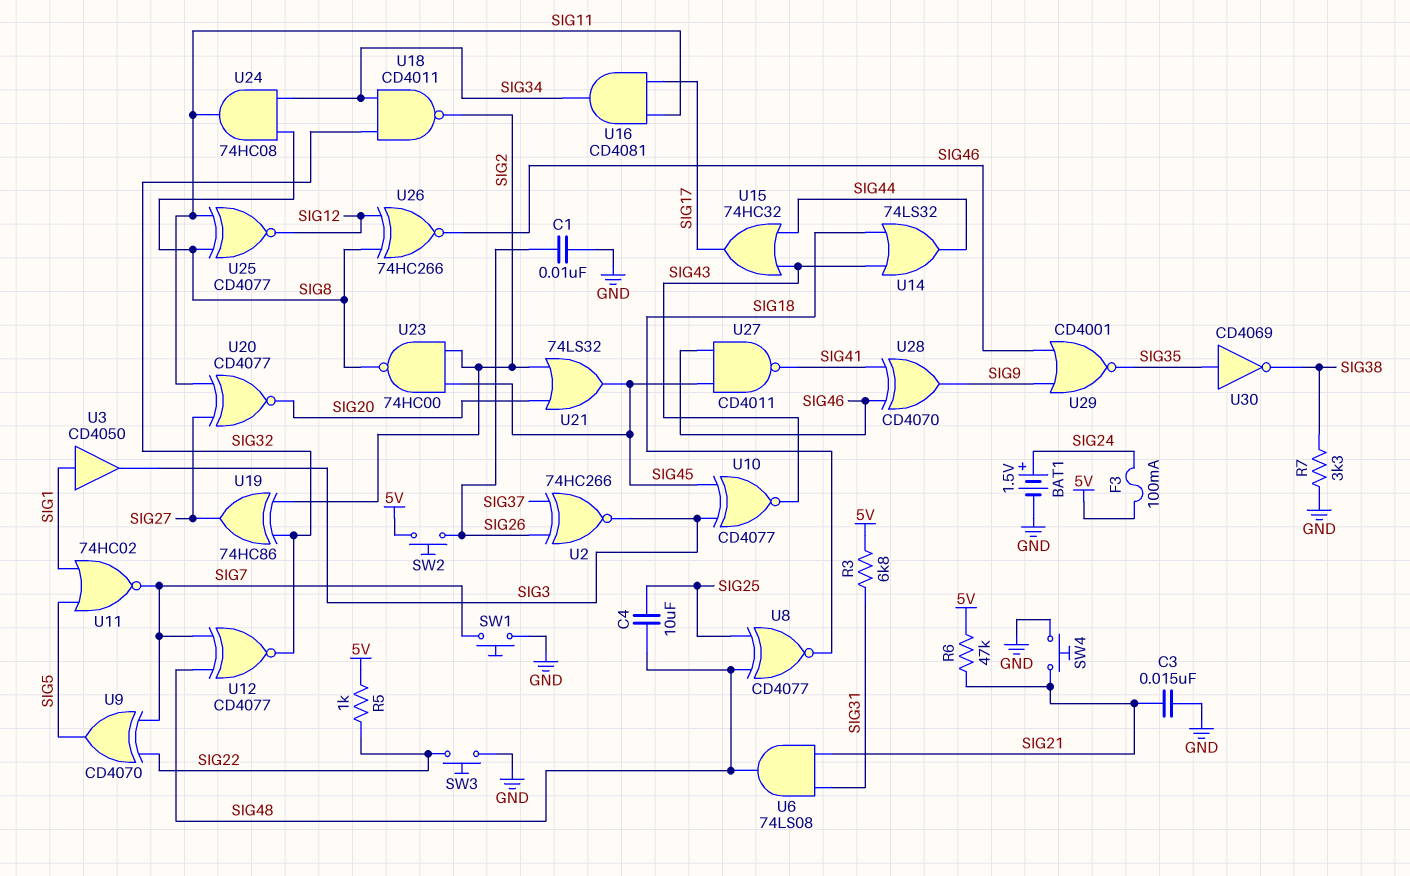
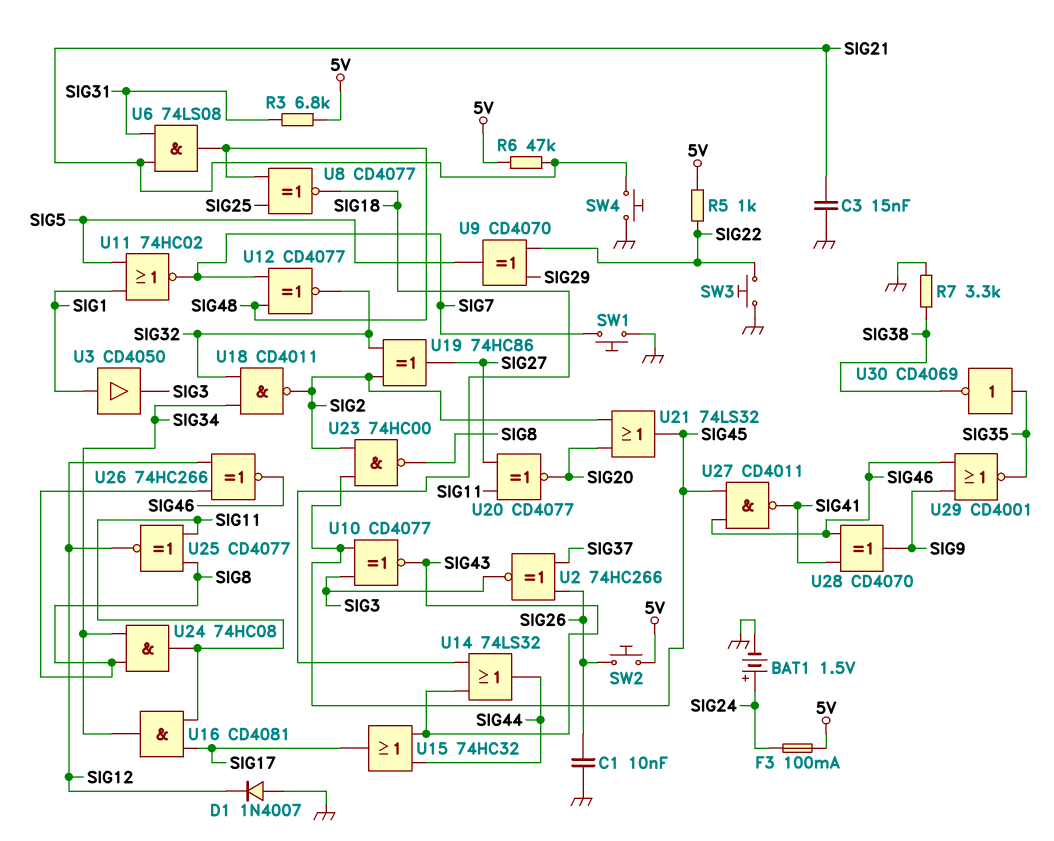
C4: 10uF (SIG25, SIG48) -> none
D1: none -> diode 1N4007 (A GND, K SIG12)
U9: XOR CD4070 (in SIG7, in SIG22, out SIG5) -> XOR CD4070 (in SIG22, in SIG29, out SIG5)

